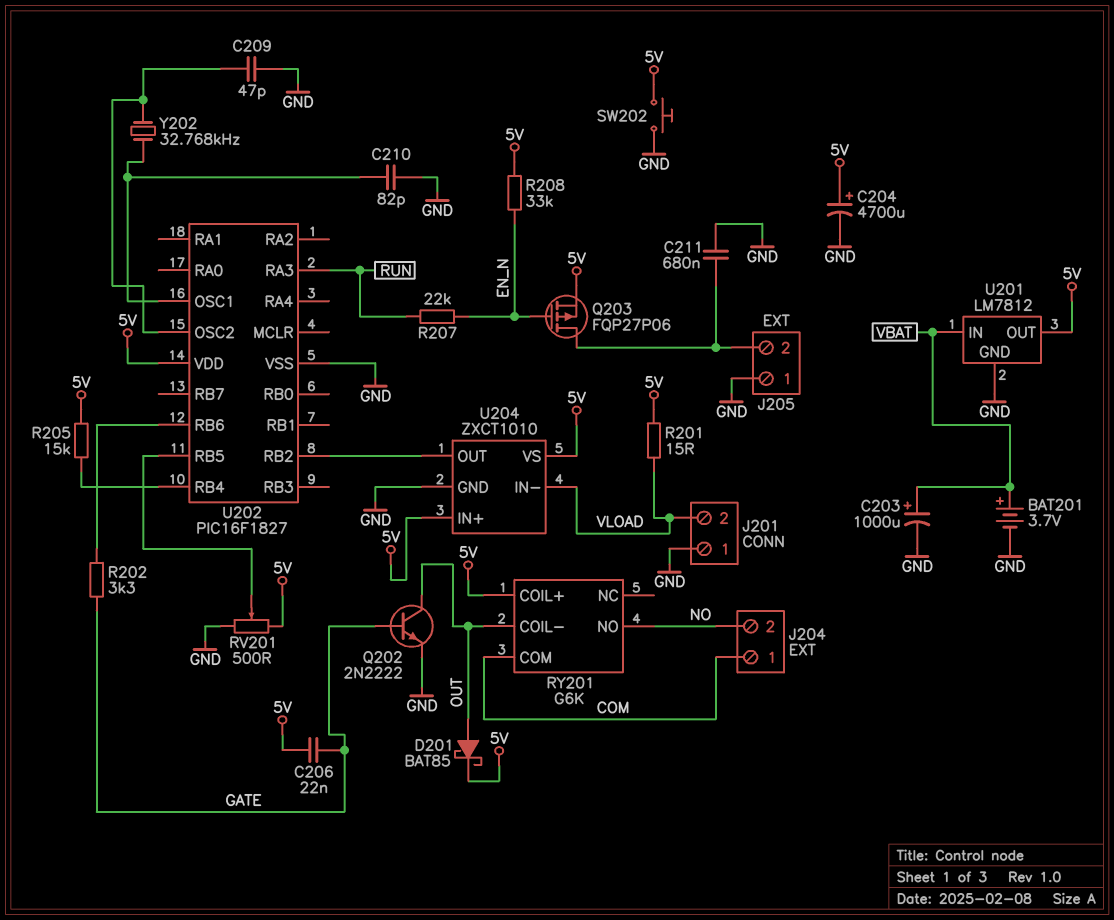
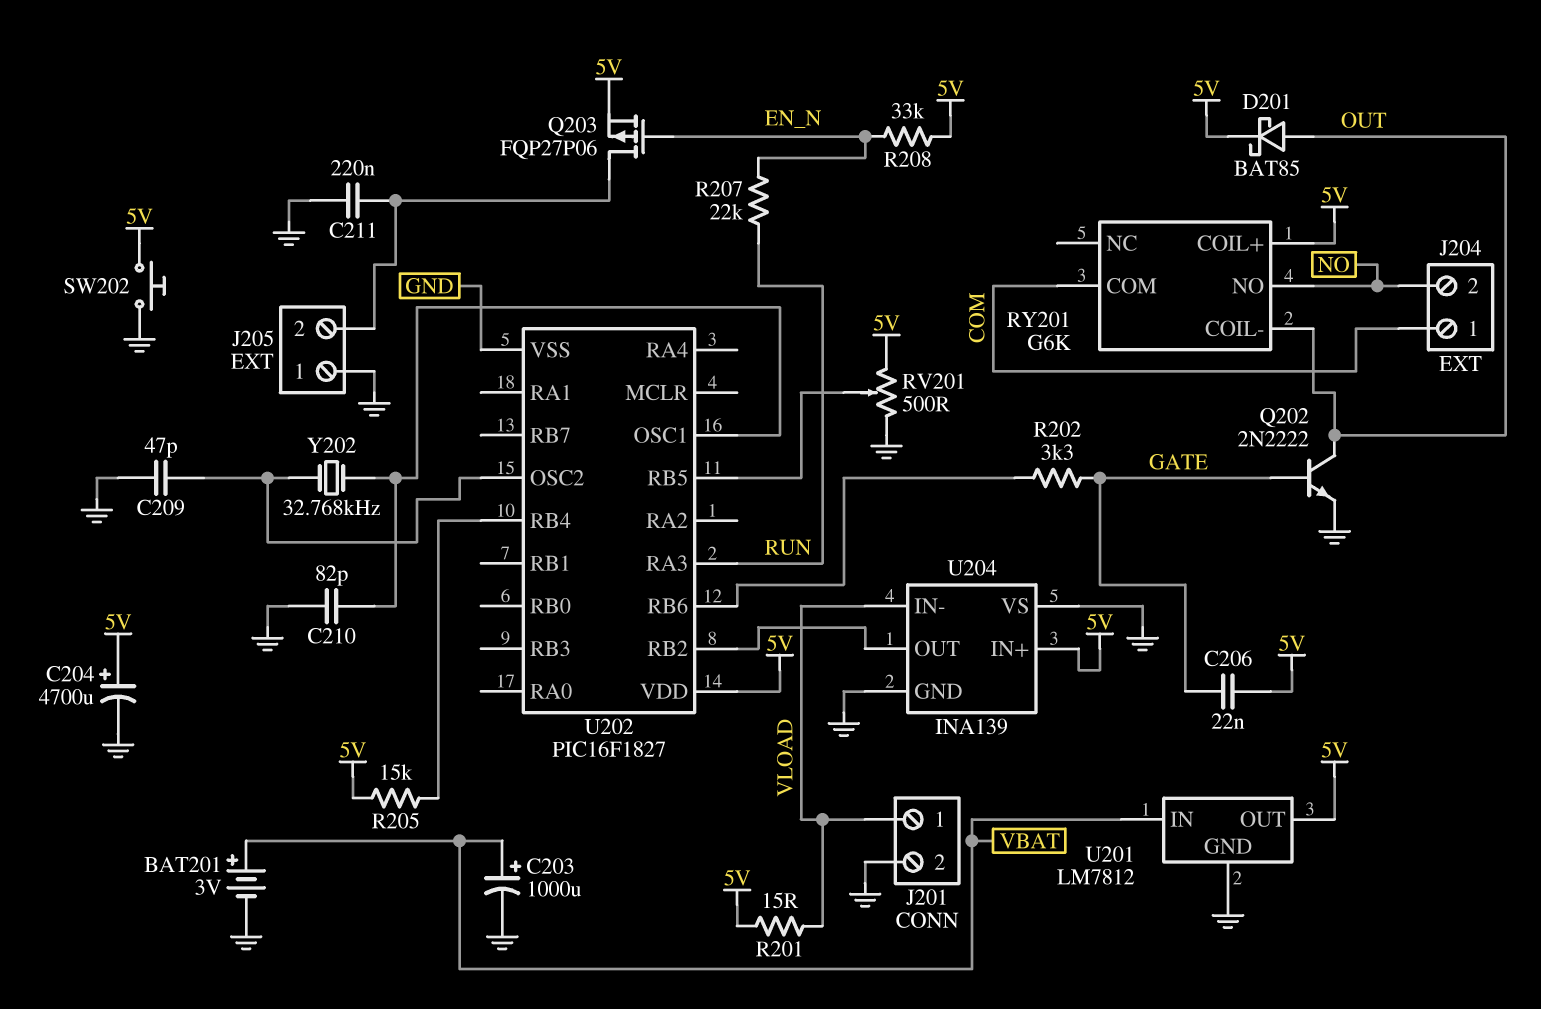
BAT201: 3.7V (plus VBAT, minus GND) -> 3V (plus VBAT, minus GND)
C211: 680nF (GND, J205/2) -> 220nF (GND, J205/2)
J201 pin 1: GND -> VLOAD
J201 pin 2: VLOAD -> GND
U204: ZXCT1010 -> INA139
U204 pin VS: 5V -> GND

